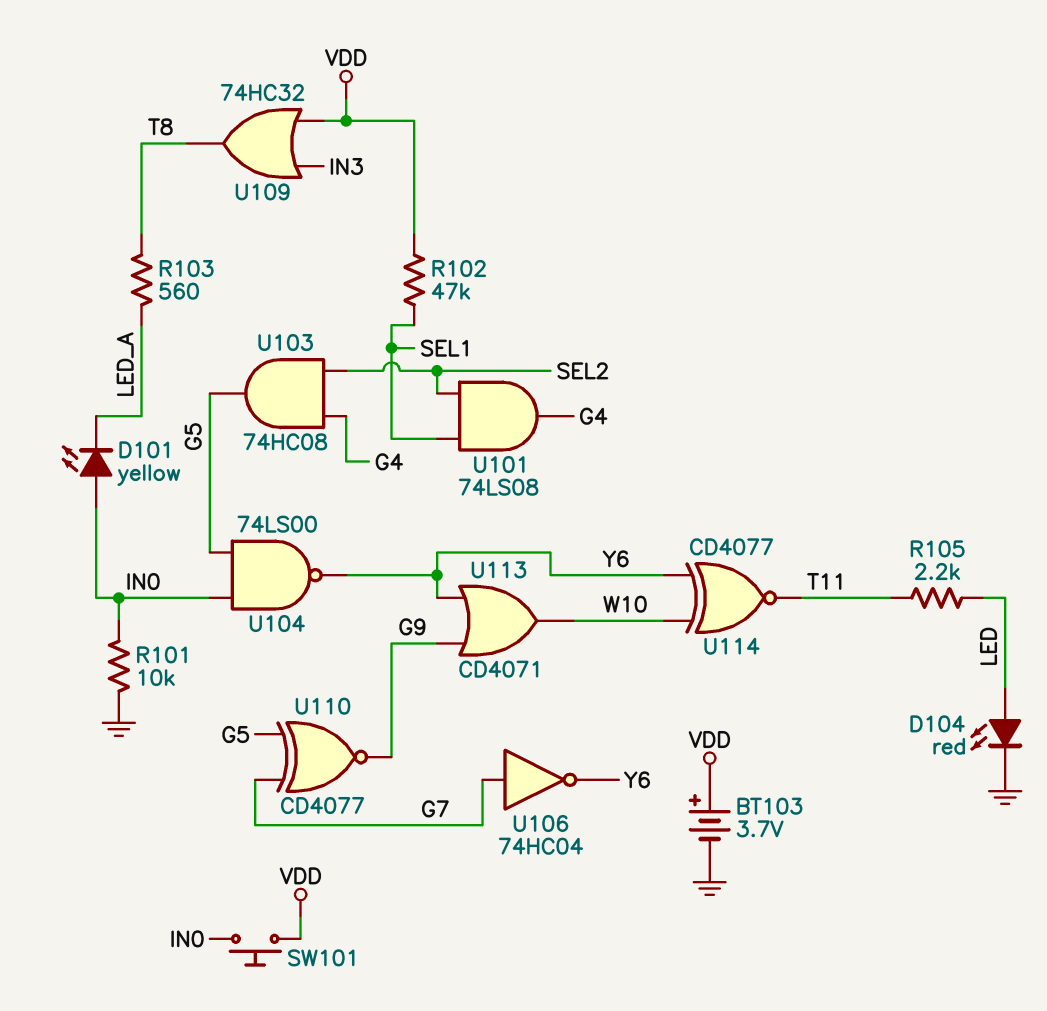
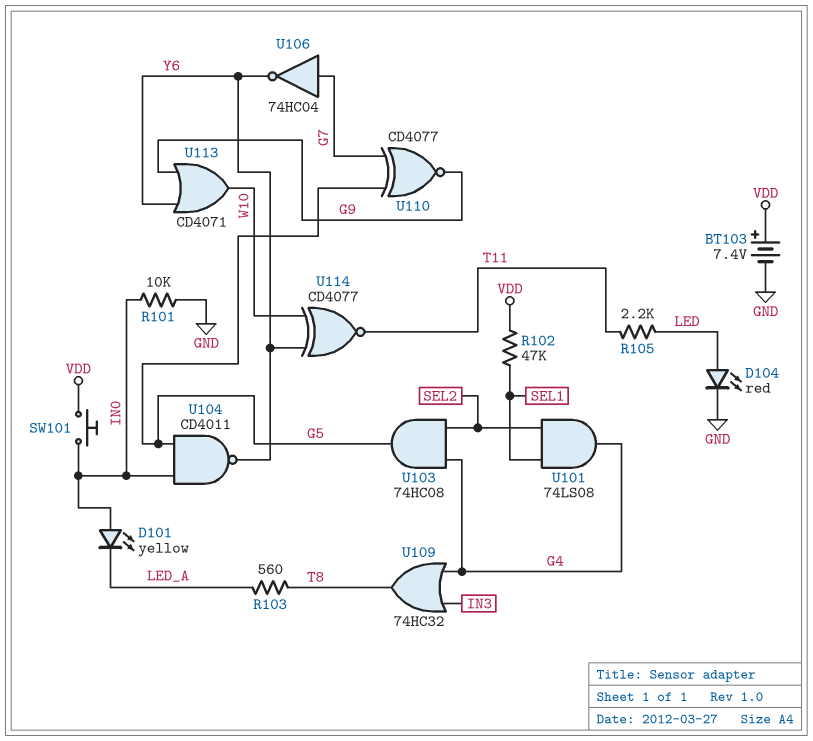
BT103: 3.7V (plus VDD, minus GND) -> 7.4V (plus VDD, minus GND)
U104: NAND 74LS00 (in G5, in IN0, out Y6) -> NAND CD4011 (in G5, in IN0, out Y6)
U109: OR 74HC32 (in IN3, in VDD, out T8) -> OR 74HC32 (in G4, in IN3, out T8)

